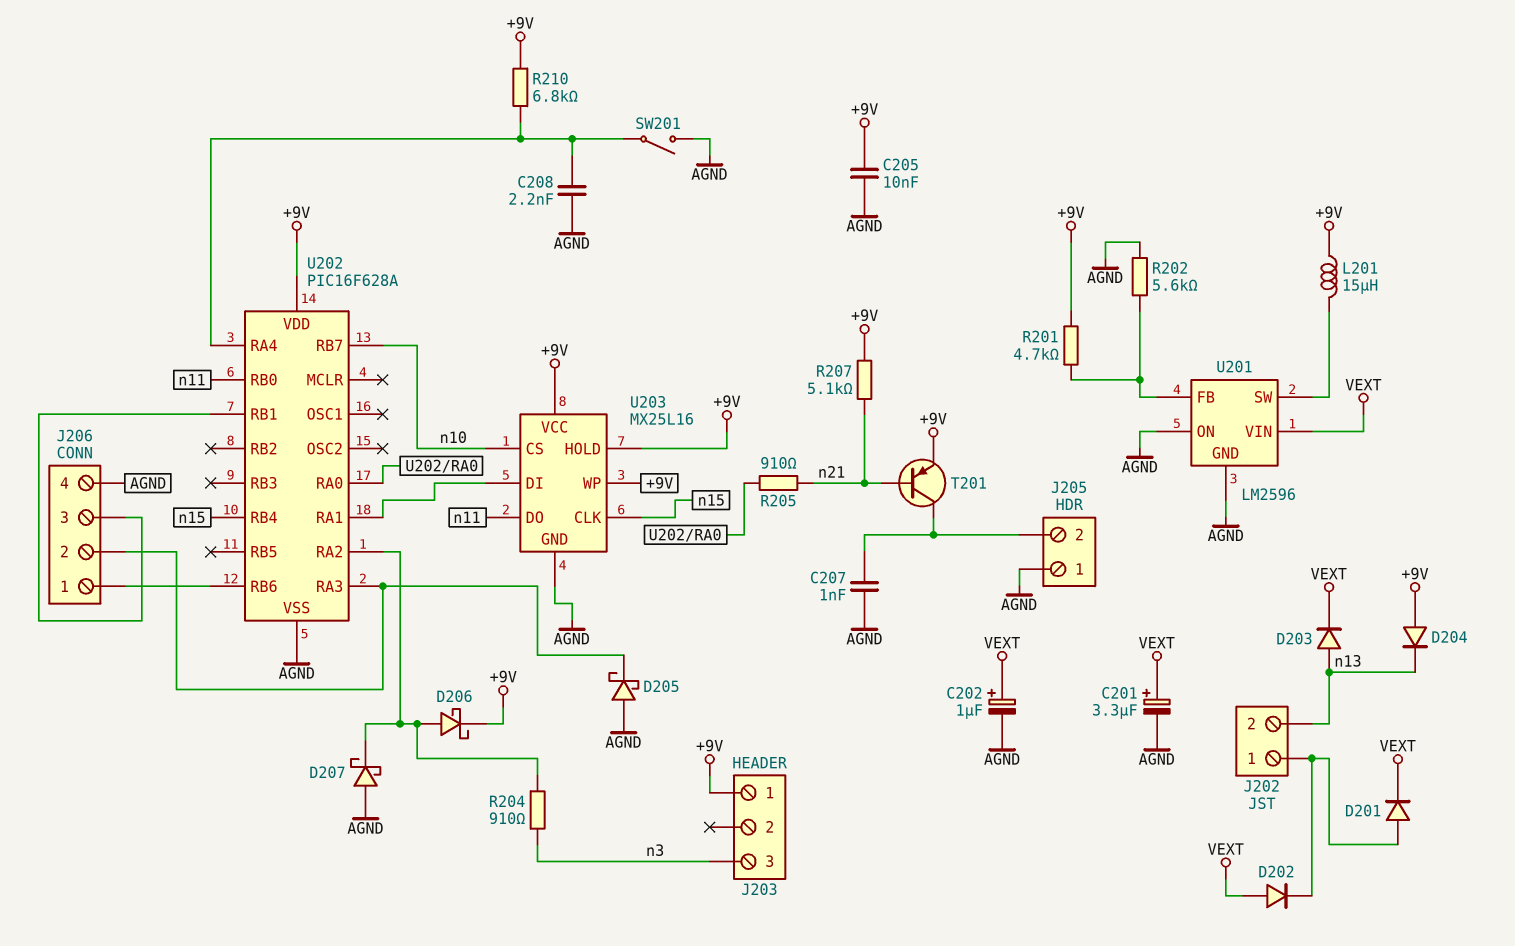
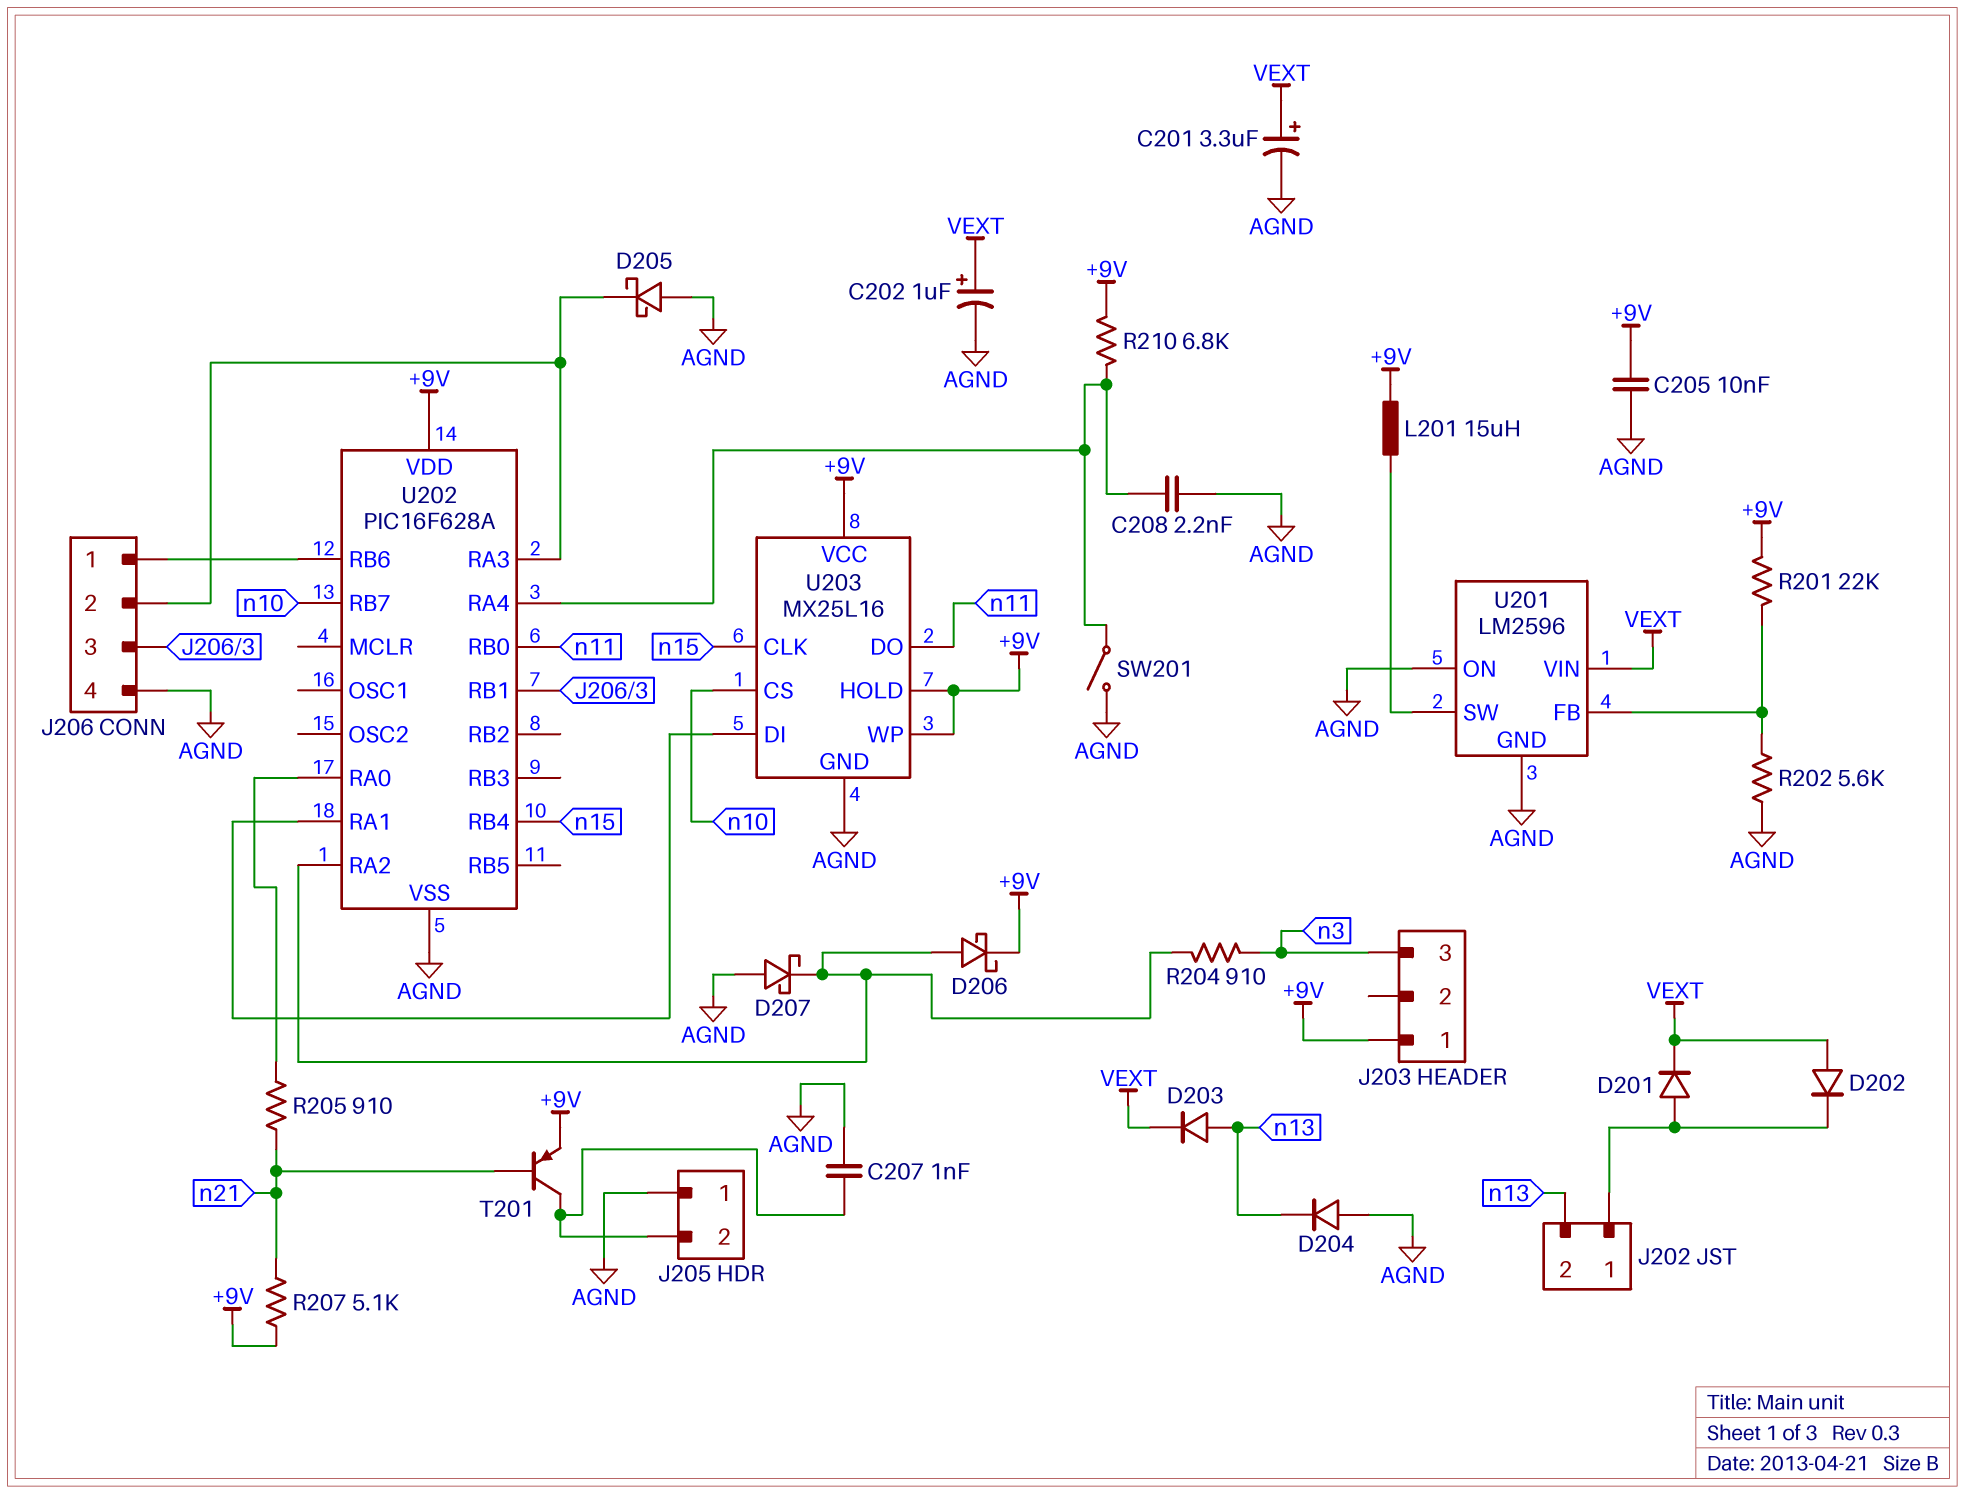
D204: diode (A +9V, K n13) -> diode (A AGND, K n13)
R201: 4.7k (+9V, U201/FB) -> 22k (+9V, U201/FB)

